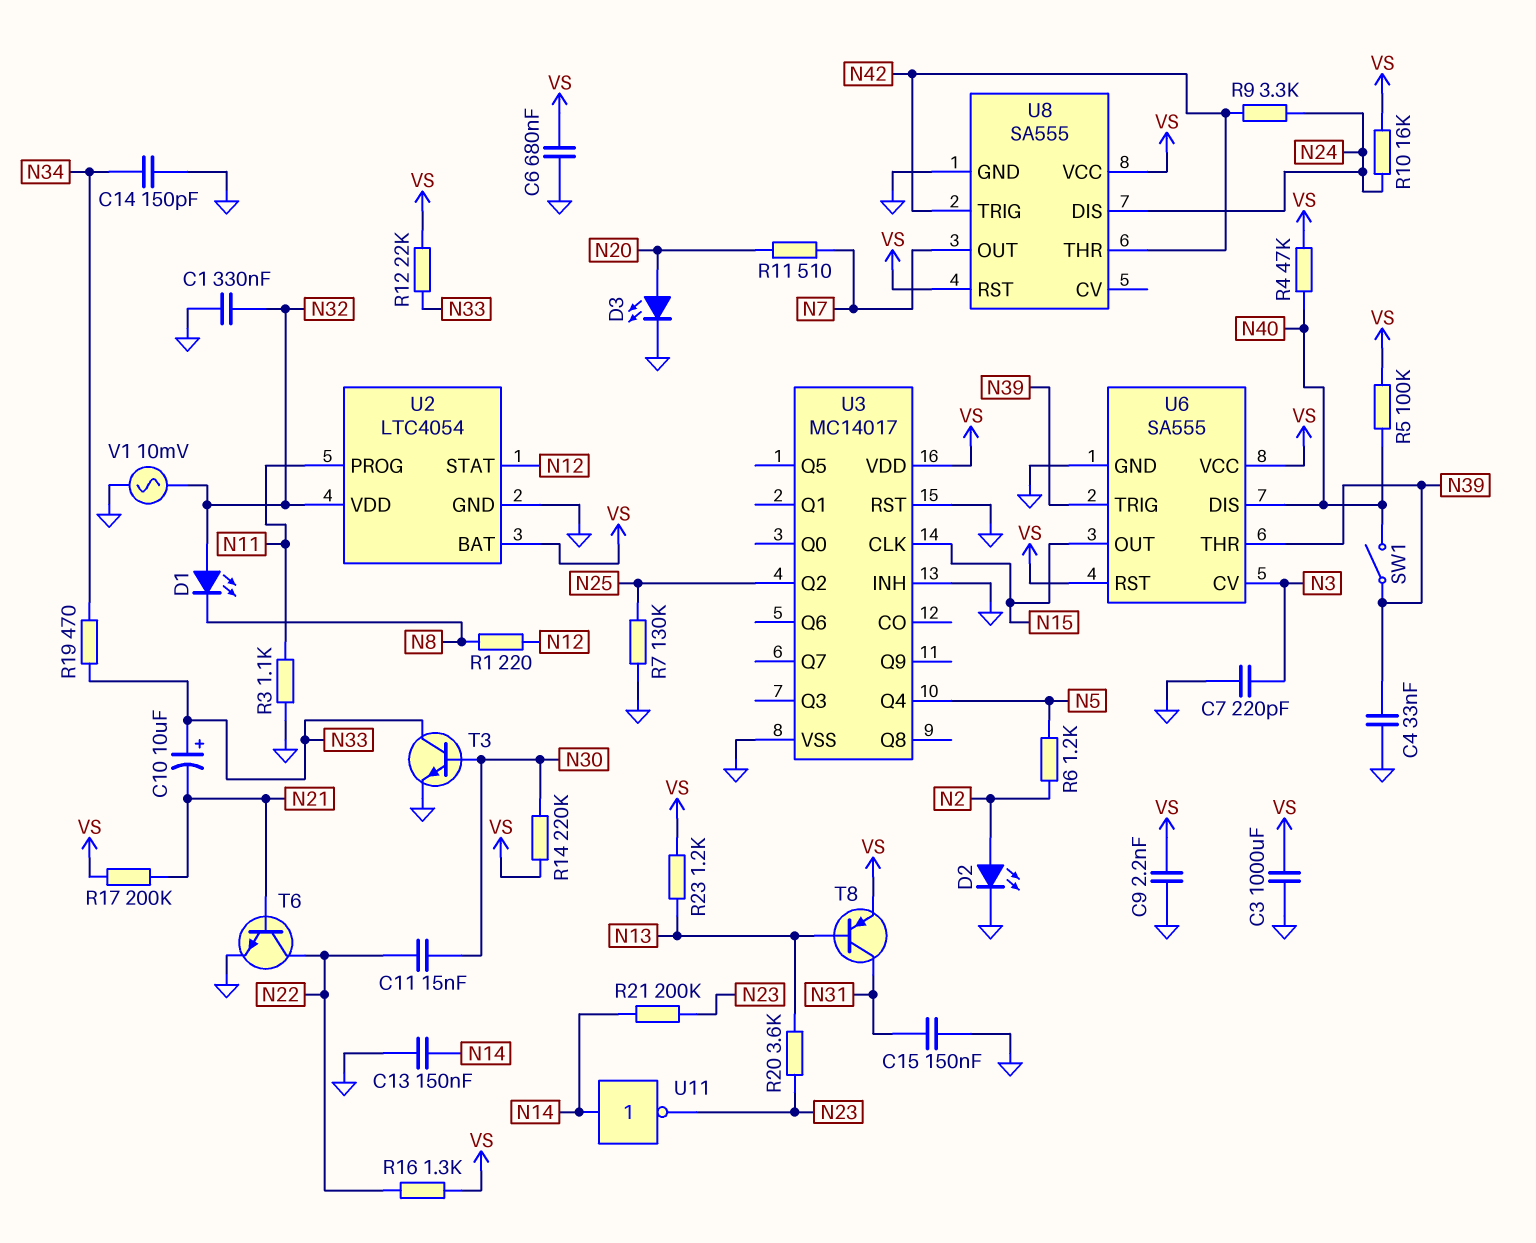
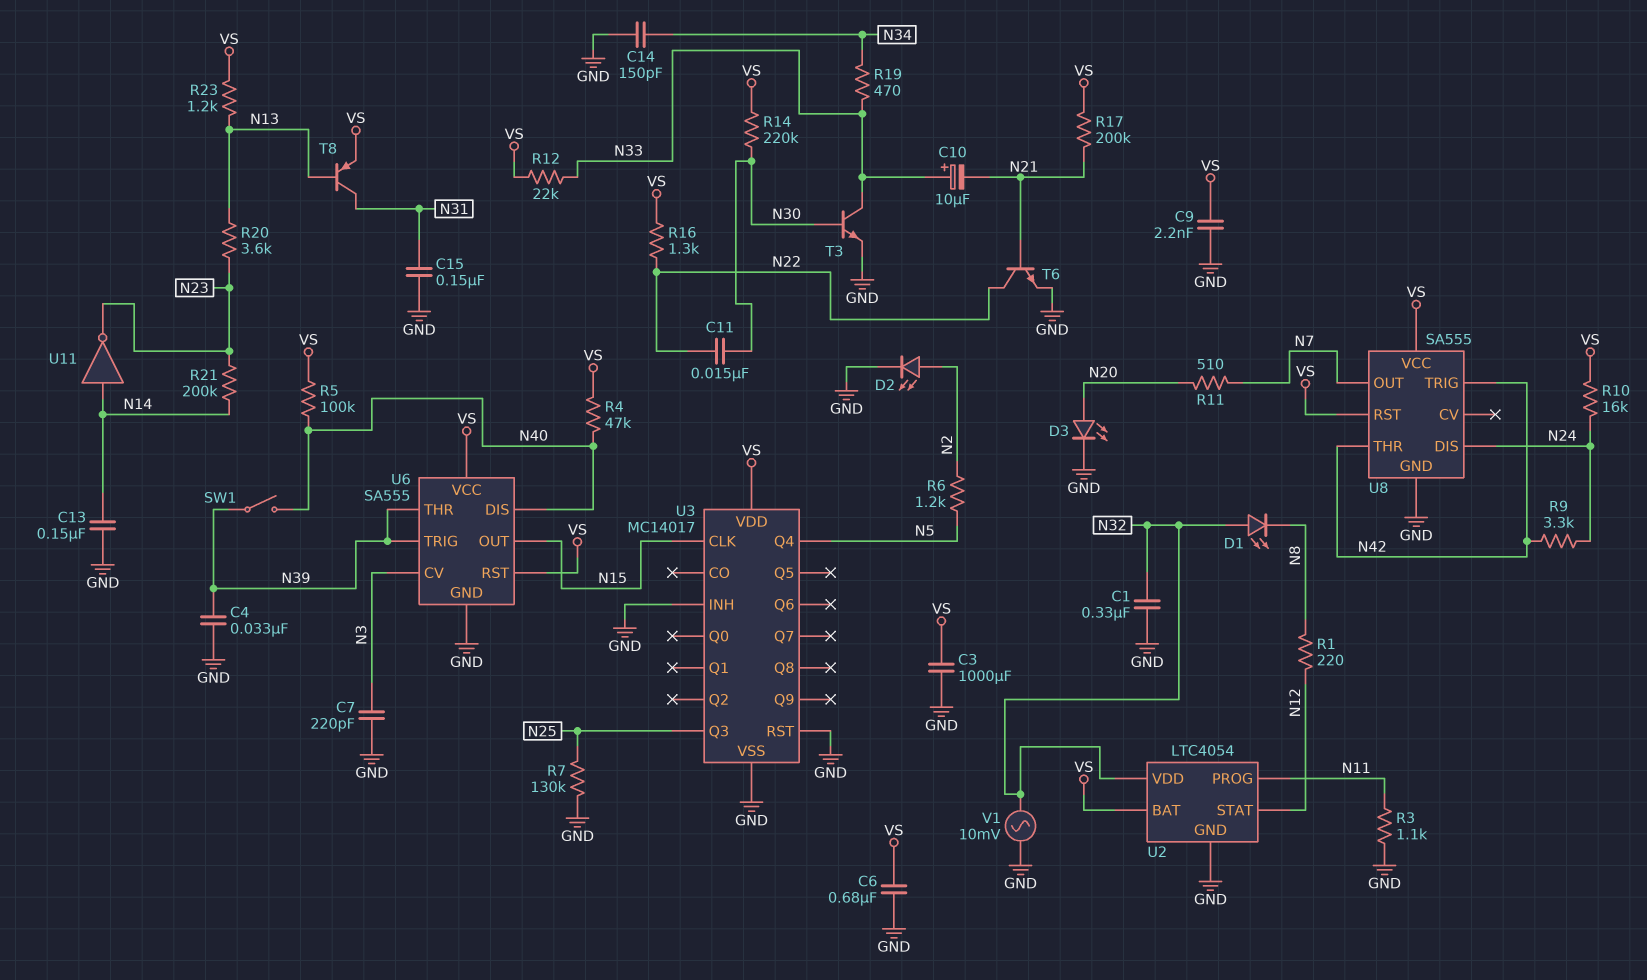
U3 pin Q2: N25 -> none
U3 pin Q3: none -> N25

